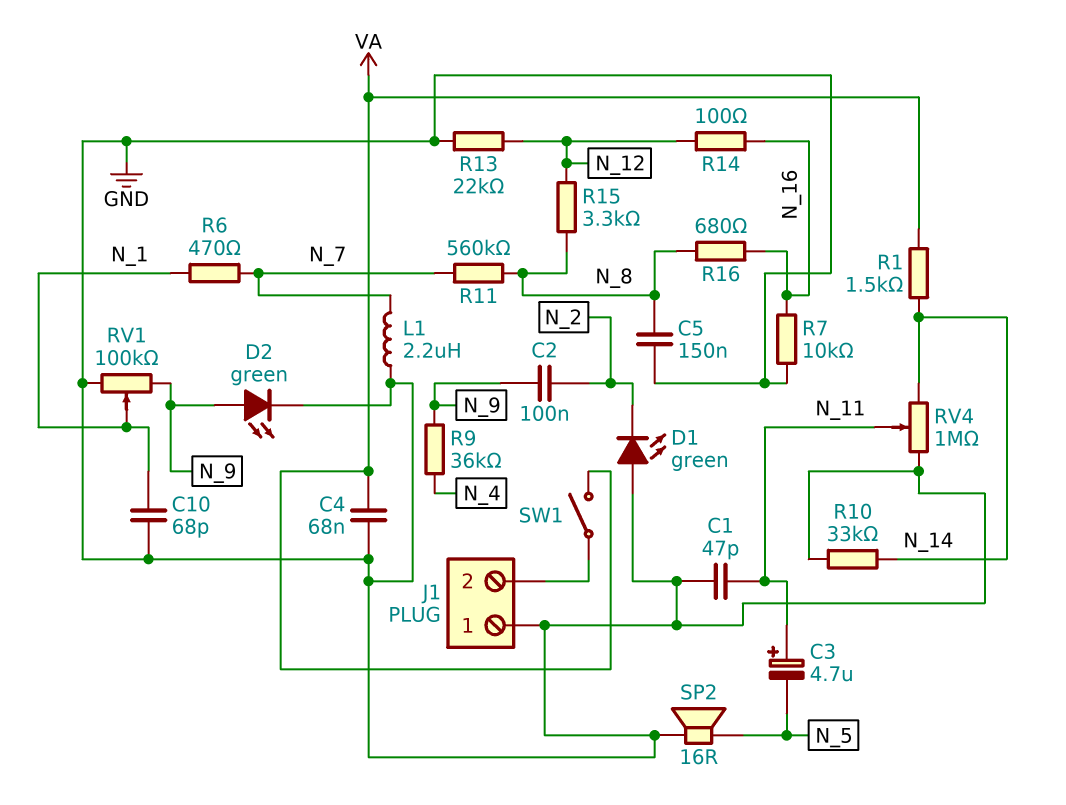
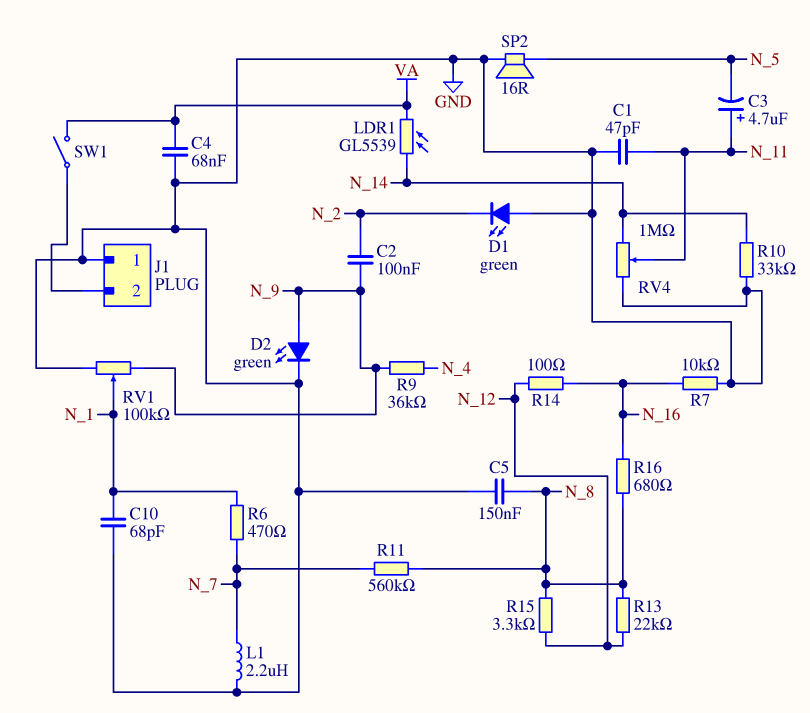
LDR1: none -> GL5539 (N_14, VA)
R1: 1.5k (N_14, VA) -> none
R13: 22k (GND, N_12) -> 22k (N_8, N_12)

